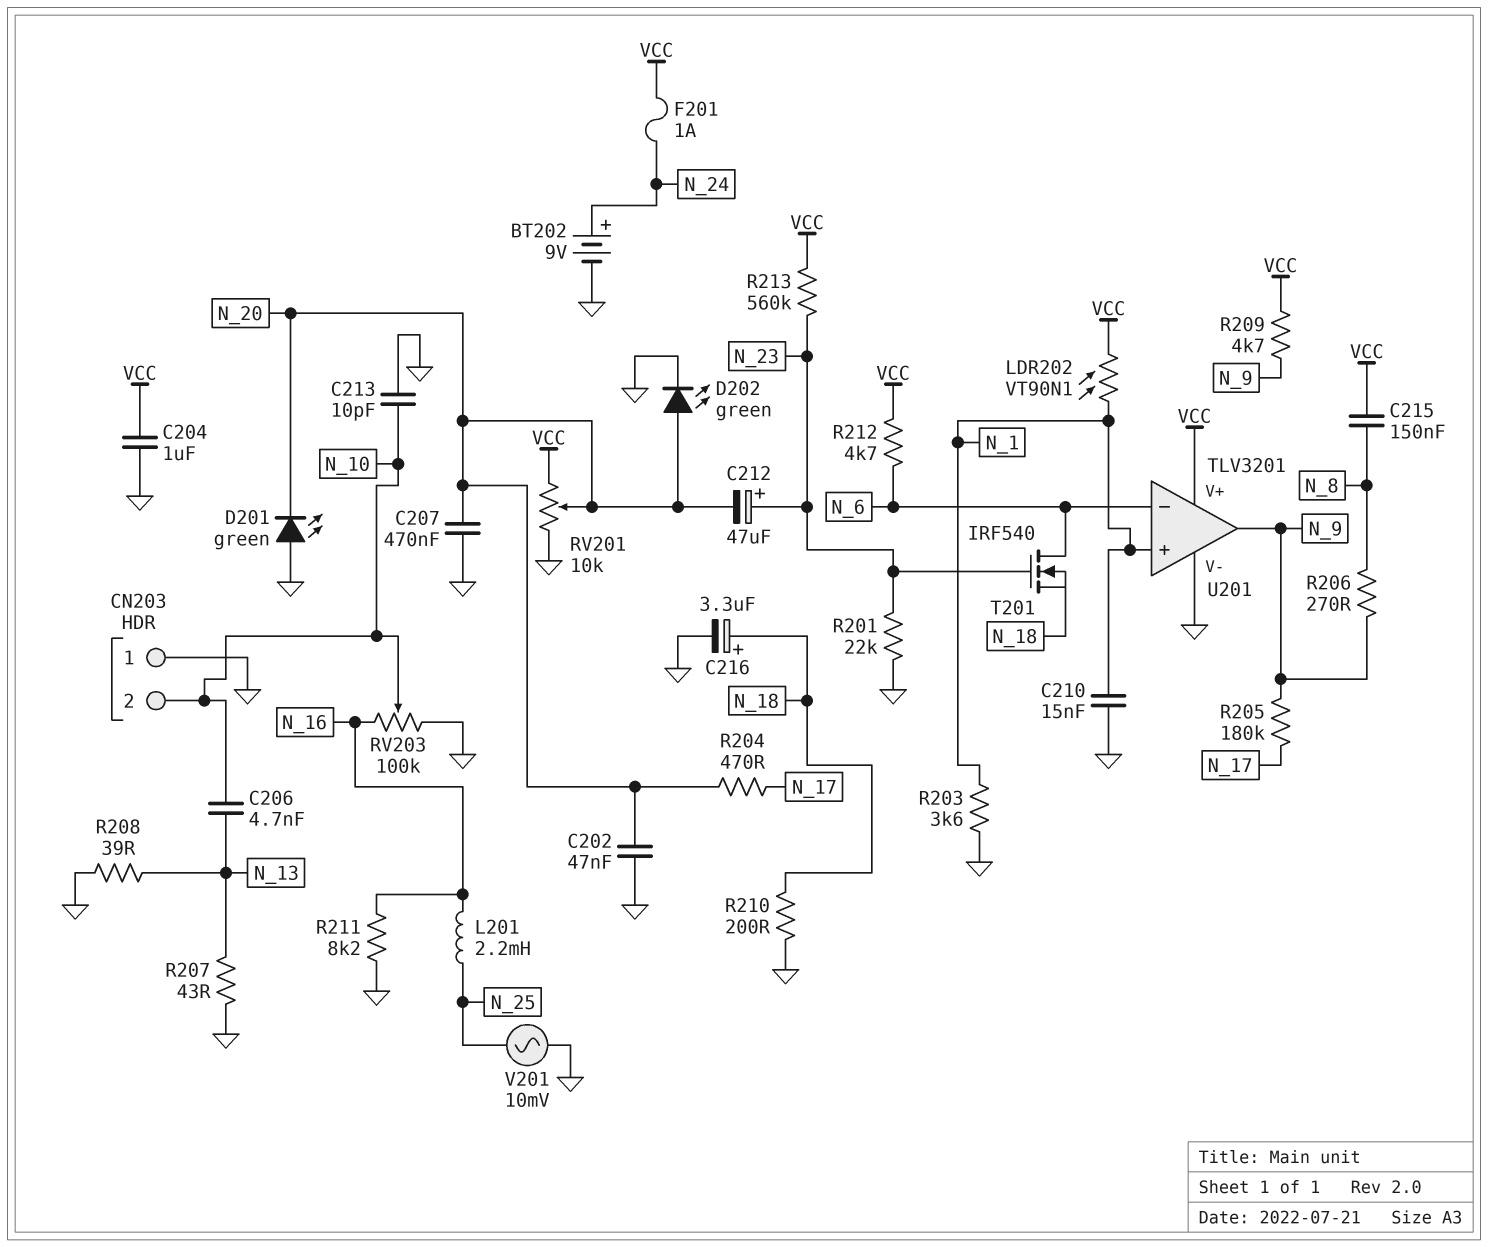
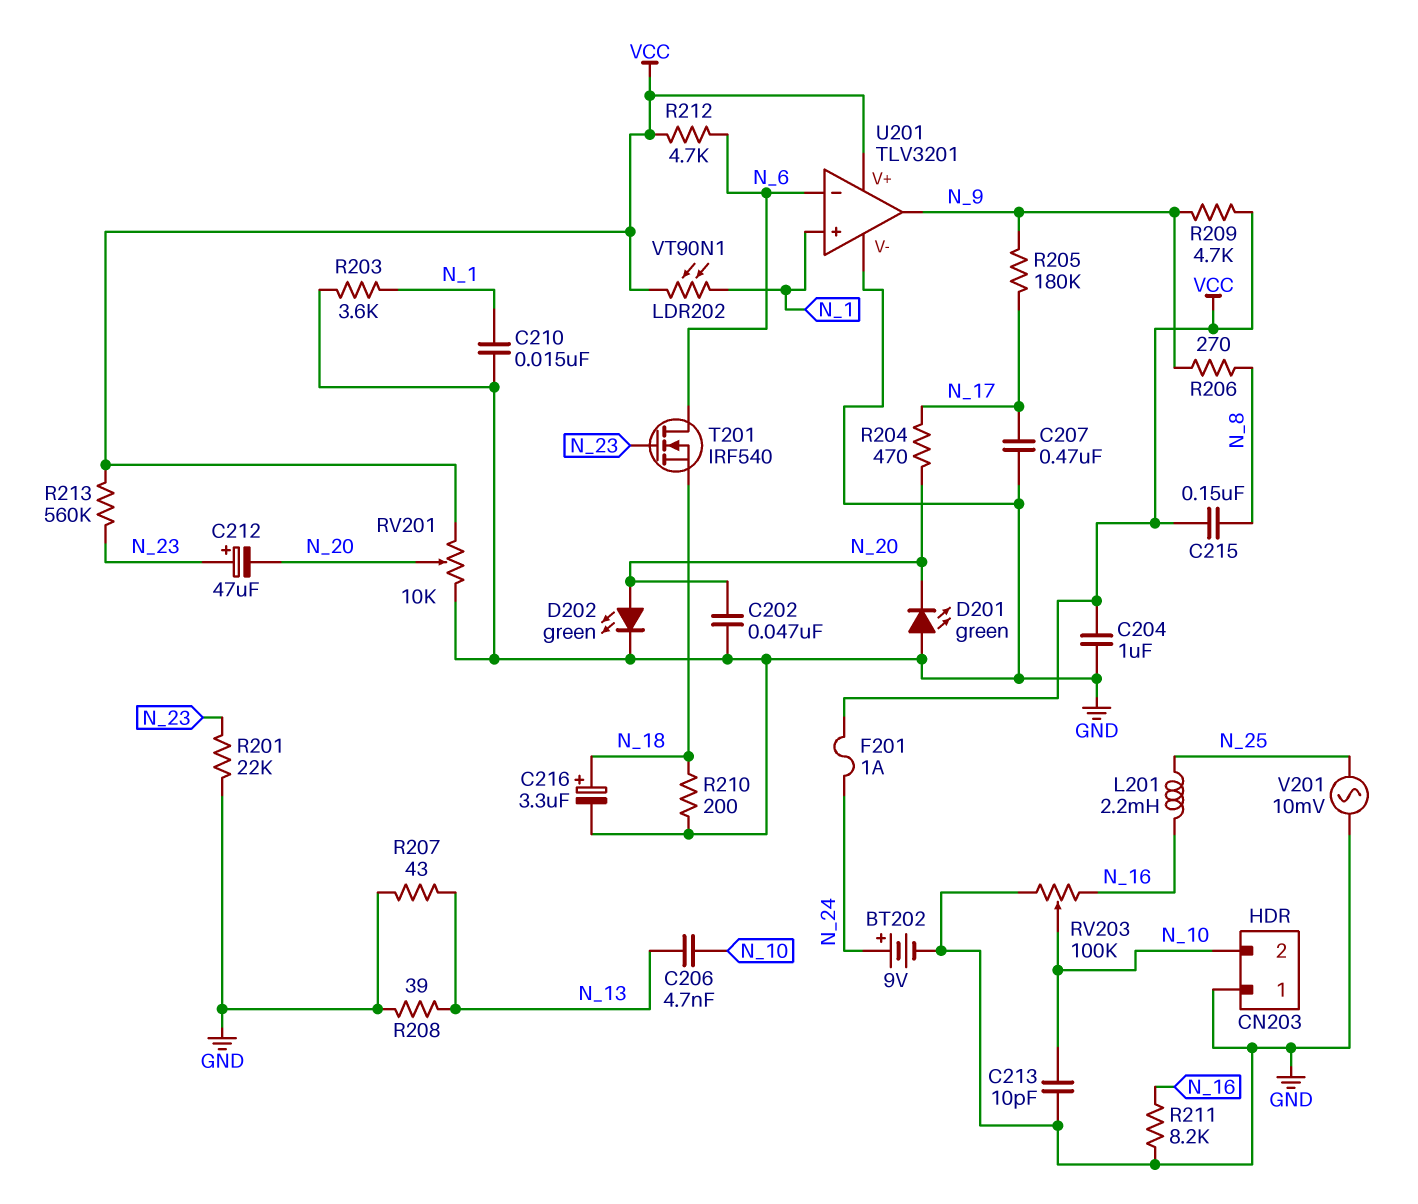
C207: 470nF (GND, N_20) -> 470nF (GND, N_17)

